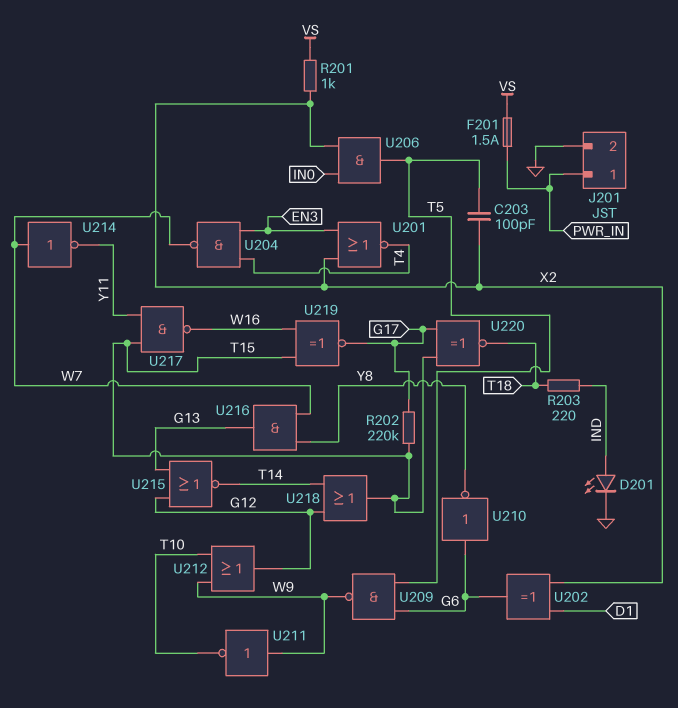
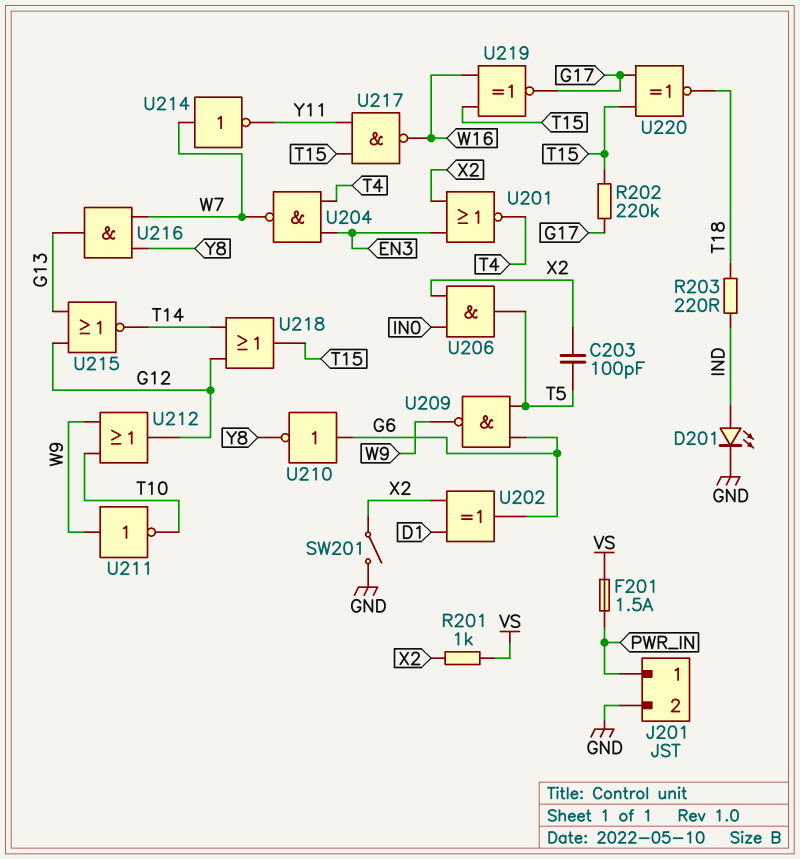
SW201: none -> switch (GND, X2)

